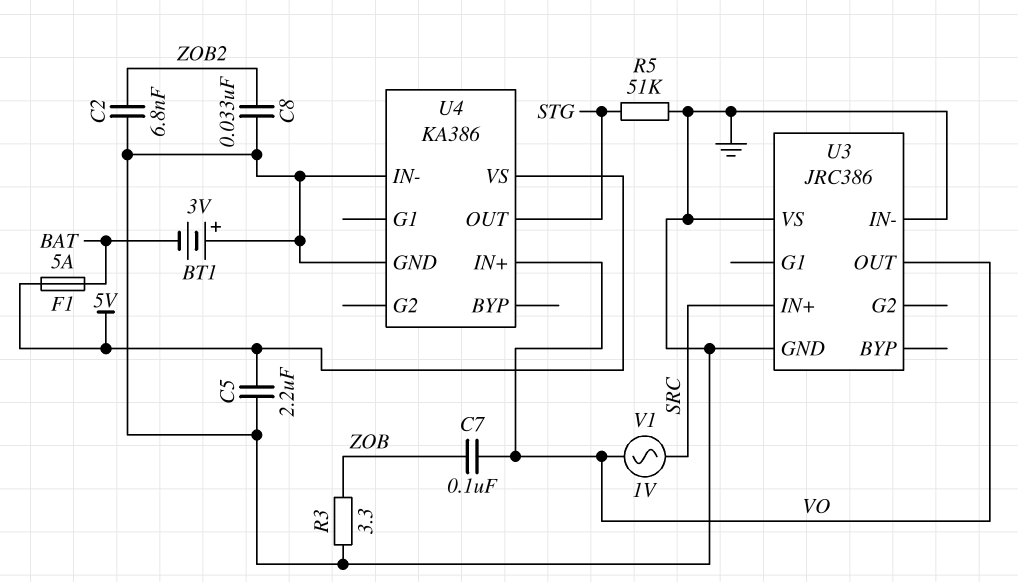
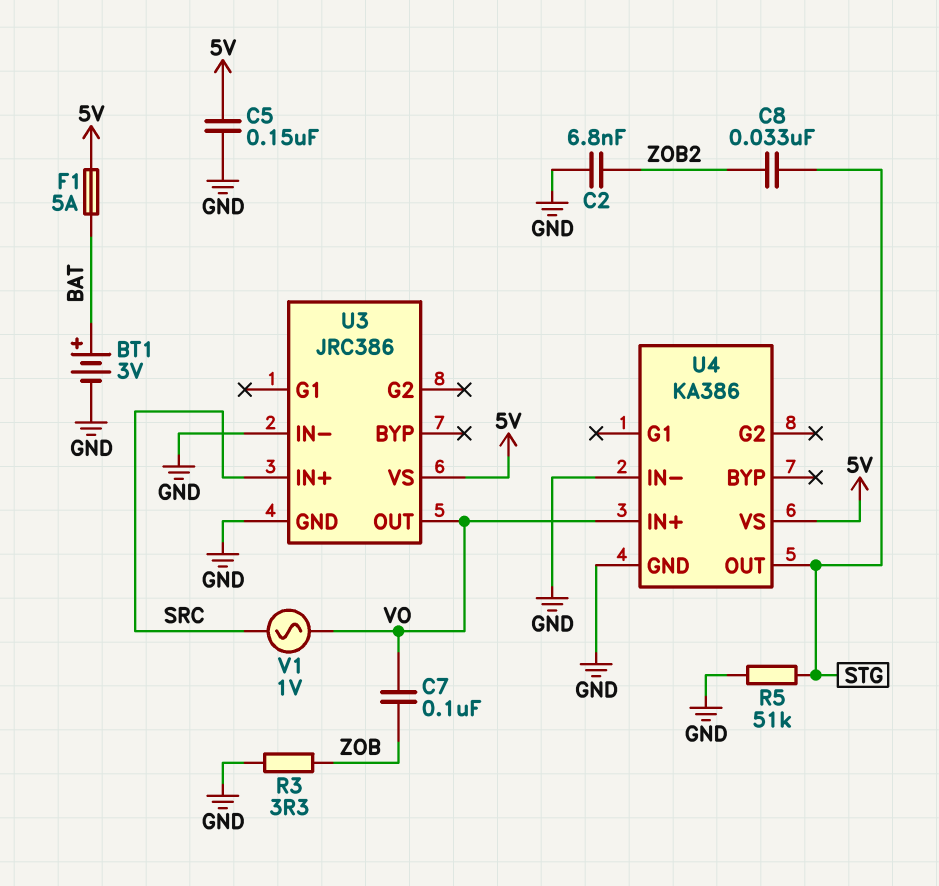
BT1: 3V (plus GND, minus BAT) -> 3V (plus BAT, minus GND)
C5: 2.2uF (5V, GND) -> 150nF (5V, GND)
C8: 33nF (GND, ZOB2) -> 33nF (STG, ZOB2)
U3 pin VS: GND -> 5V

